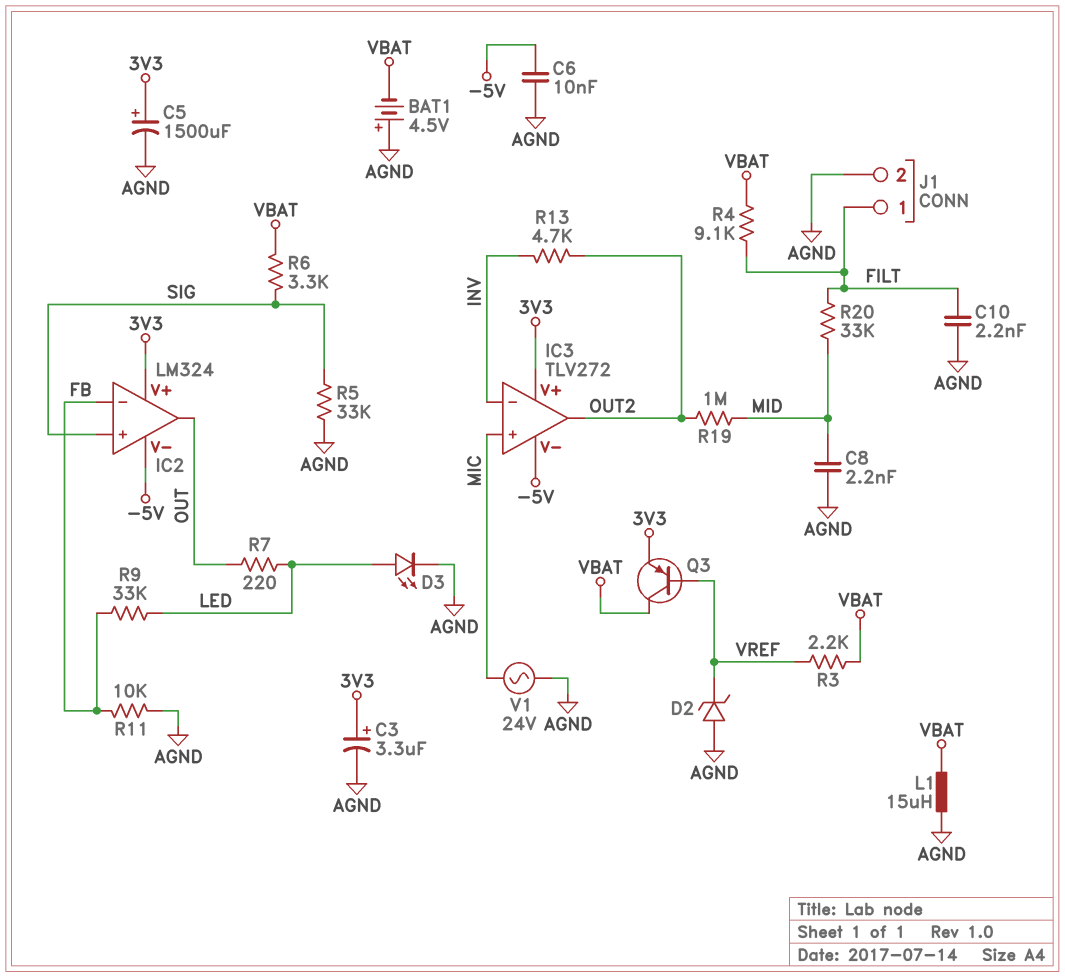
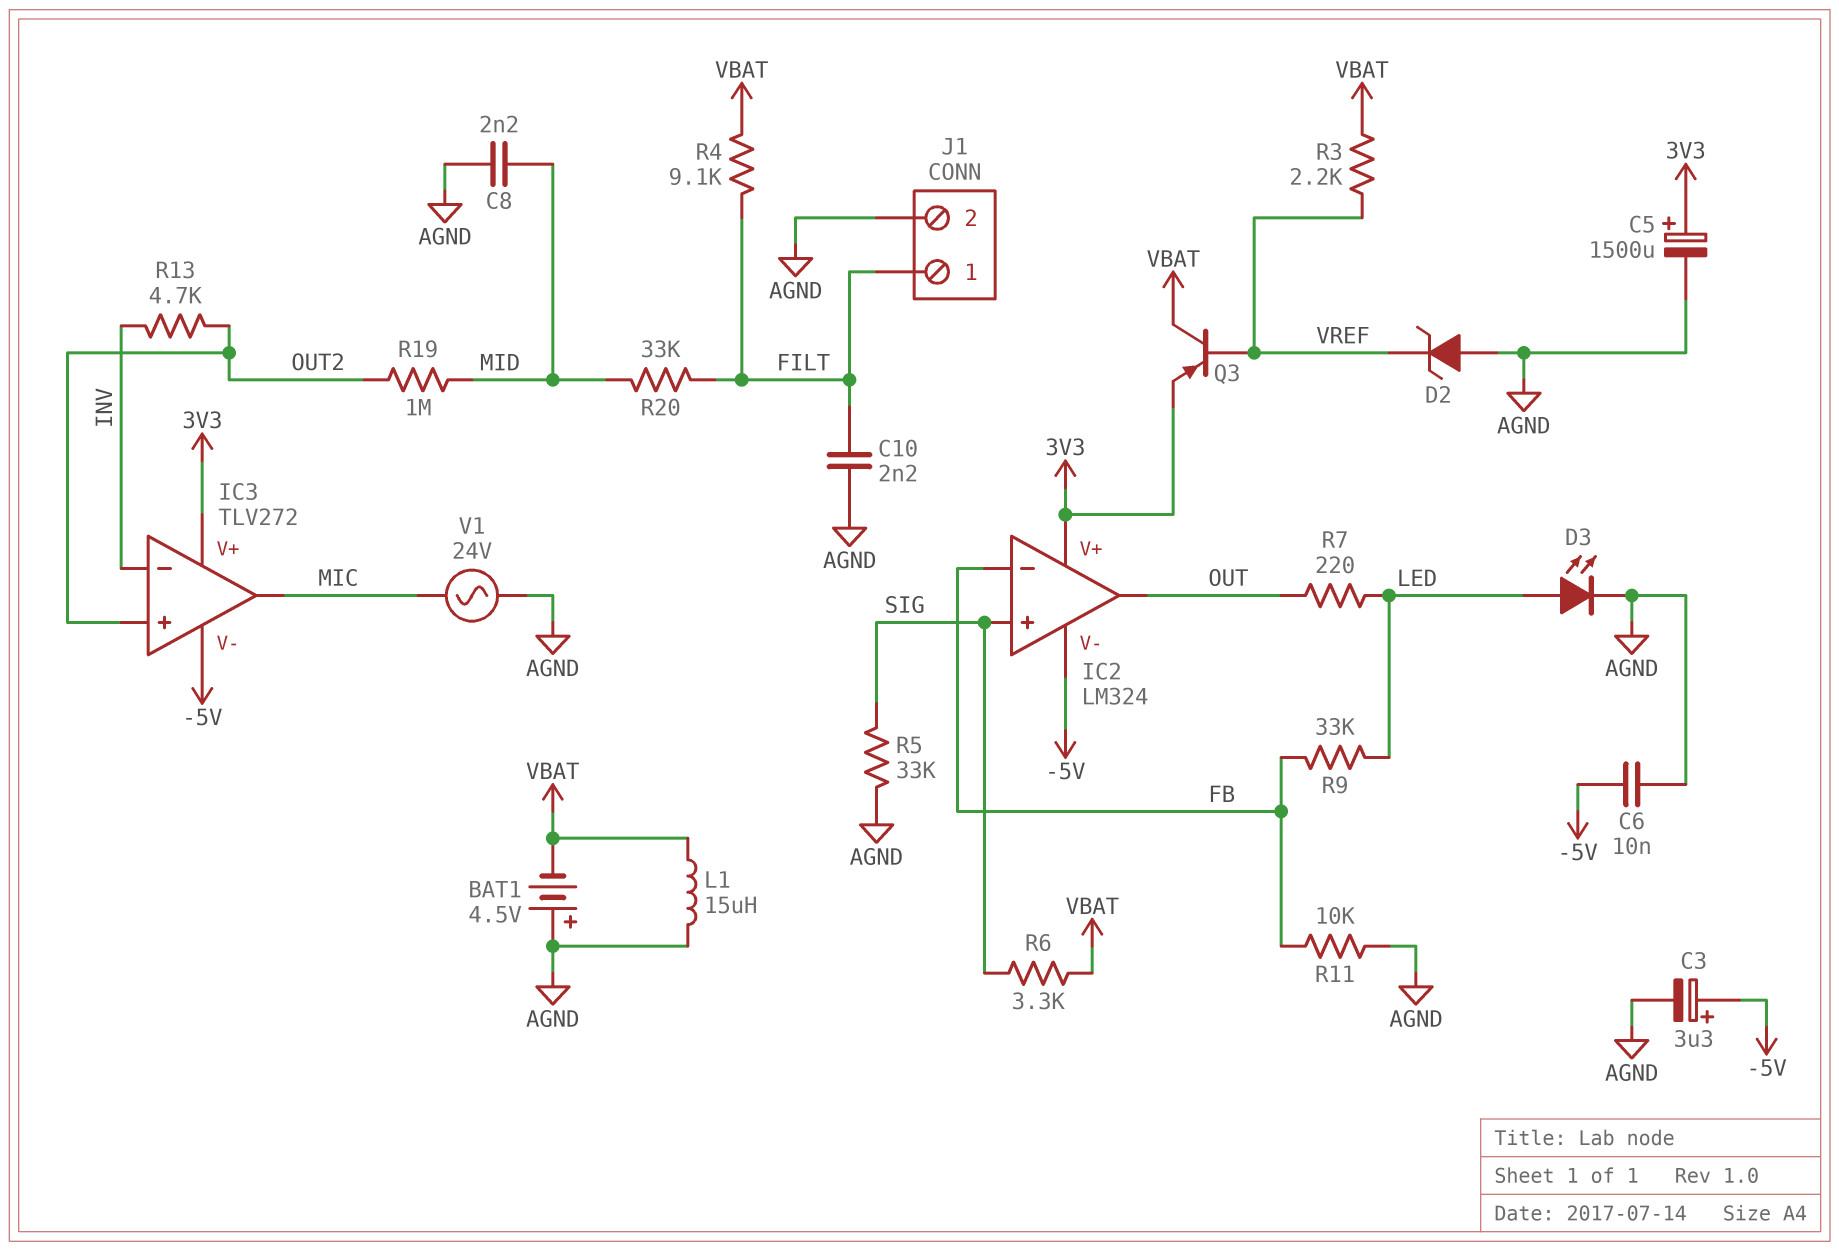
C3: 3.3uF (plus 3V3, minus AGND) -> 3.3uF (plus -5V, minus AGND)
IC3 pin in+: MIC -> OUT2
IC3 pin out: OUT2 -> MIC

